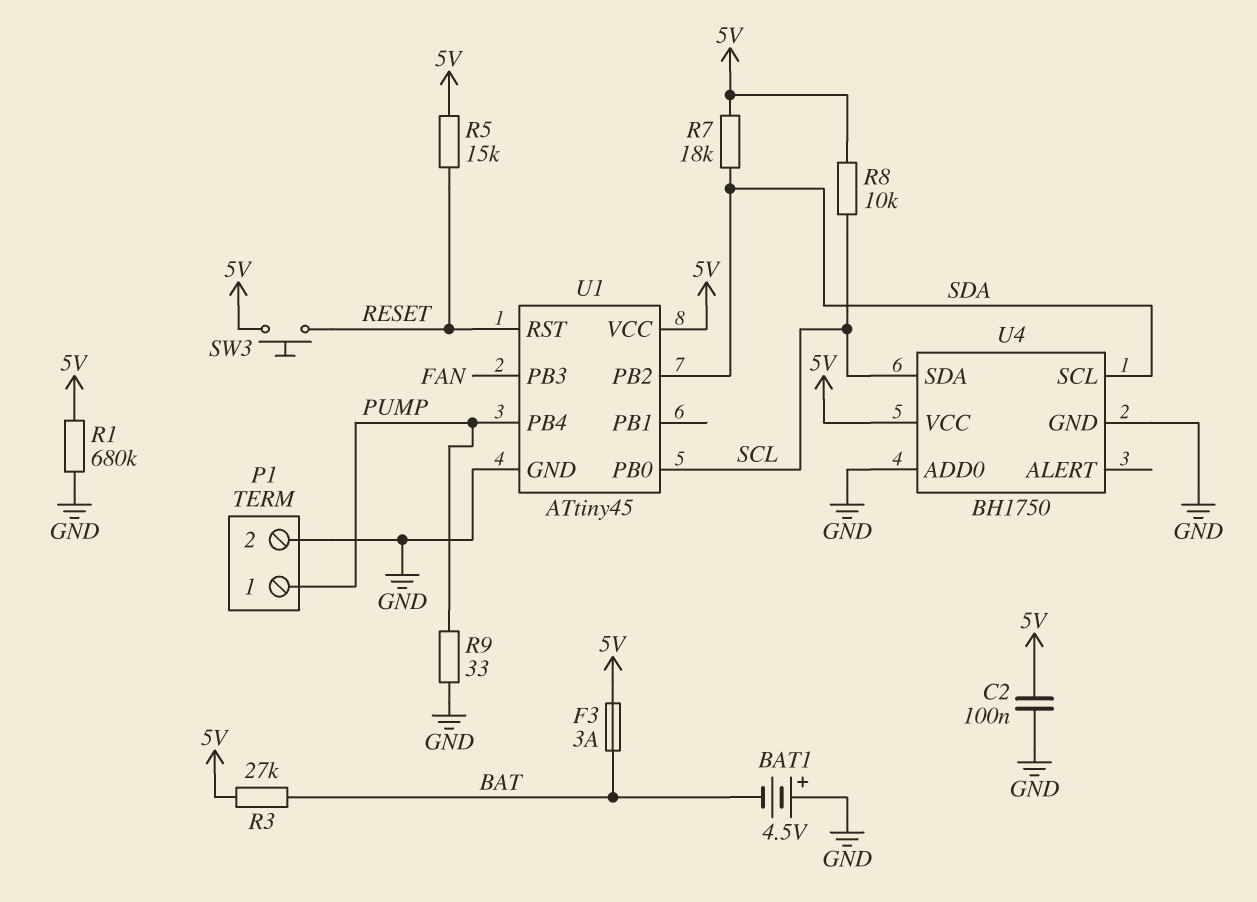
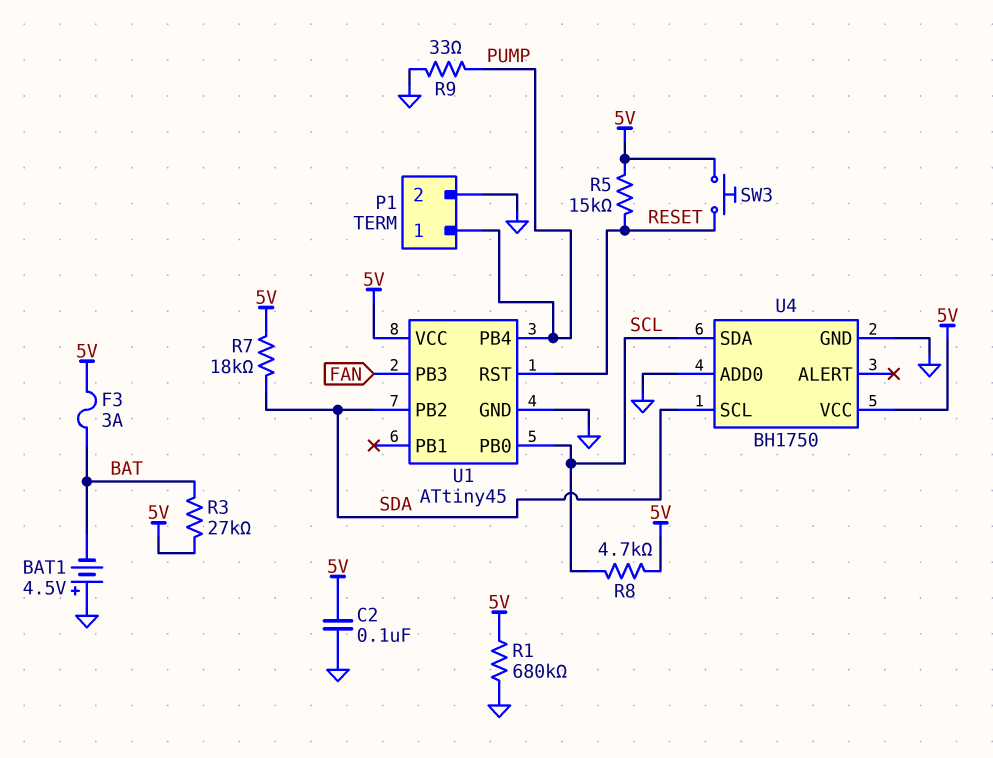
R8: 10k (5V, SCL) -> 4.7k (5V, SCL)

